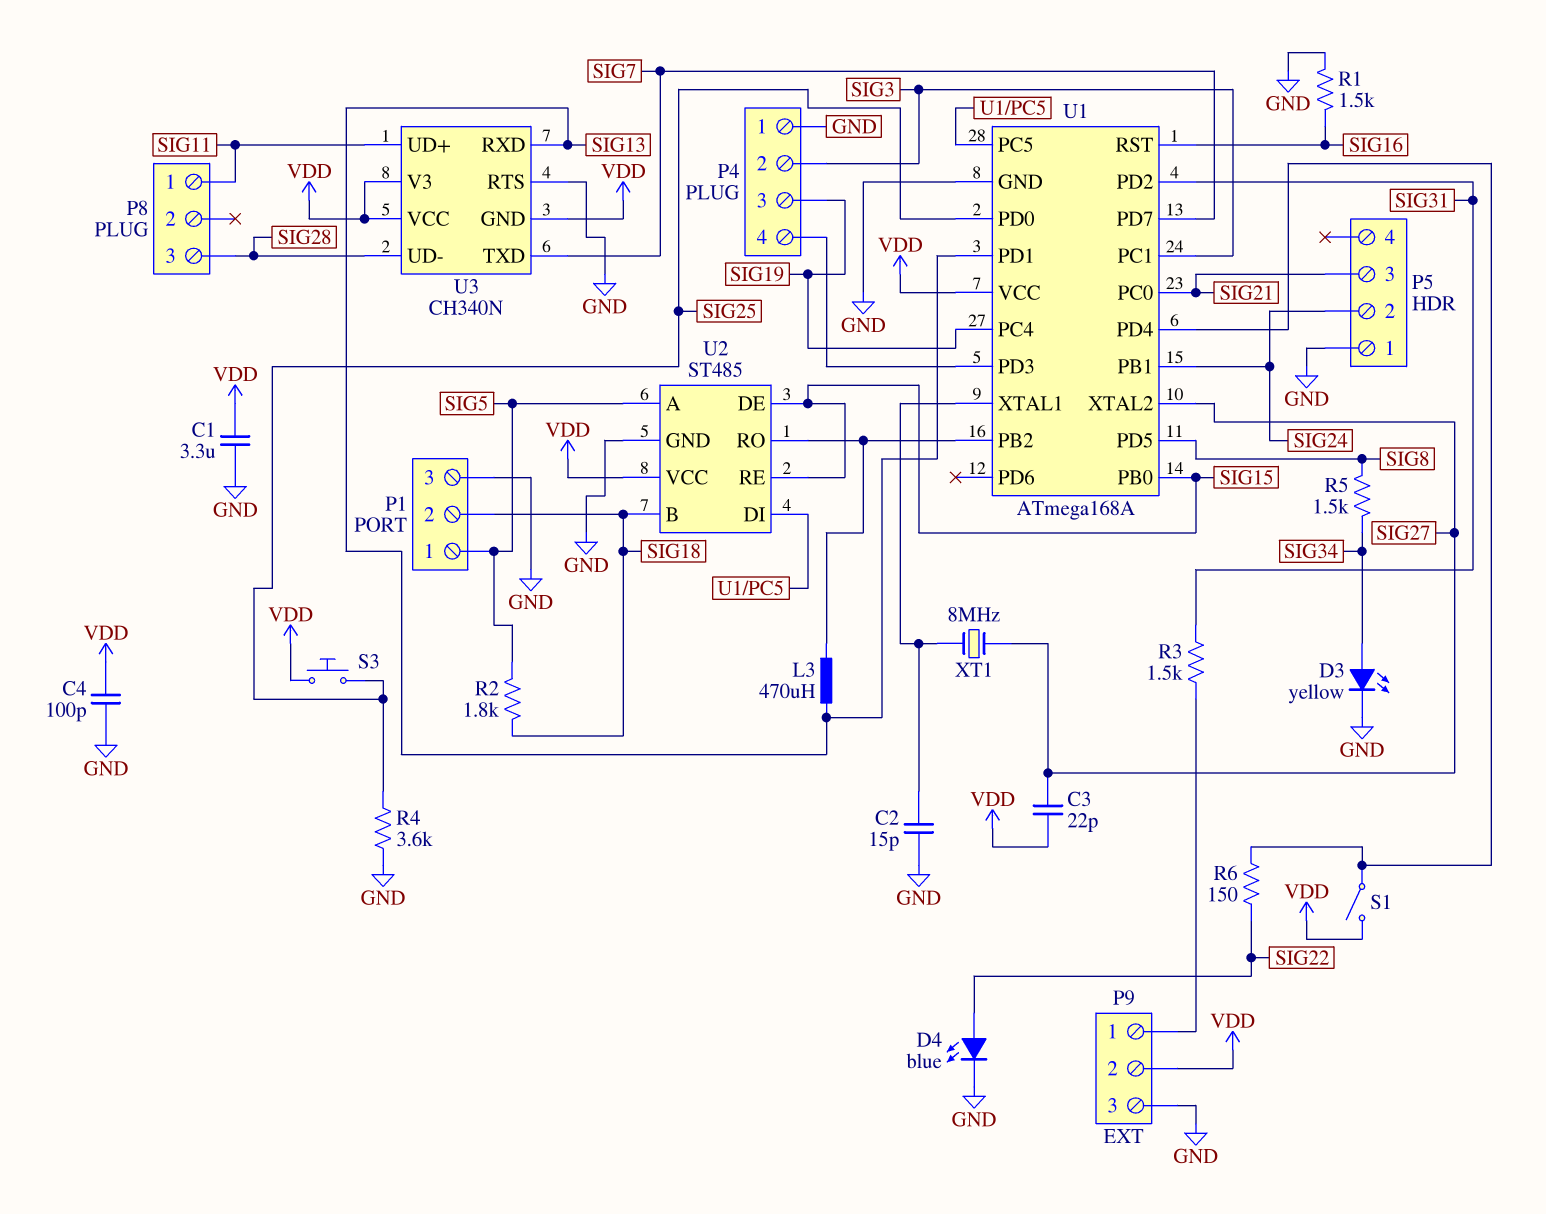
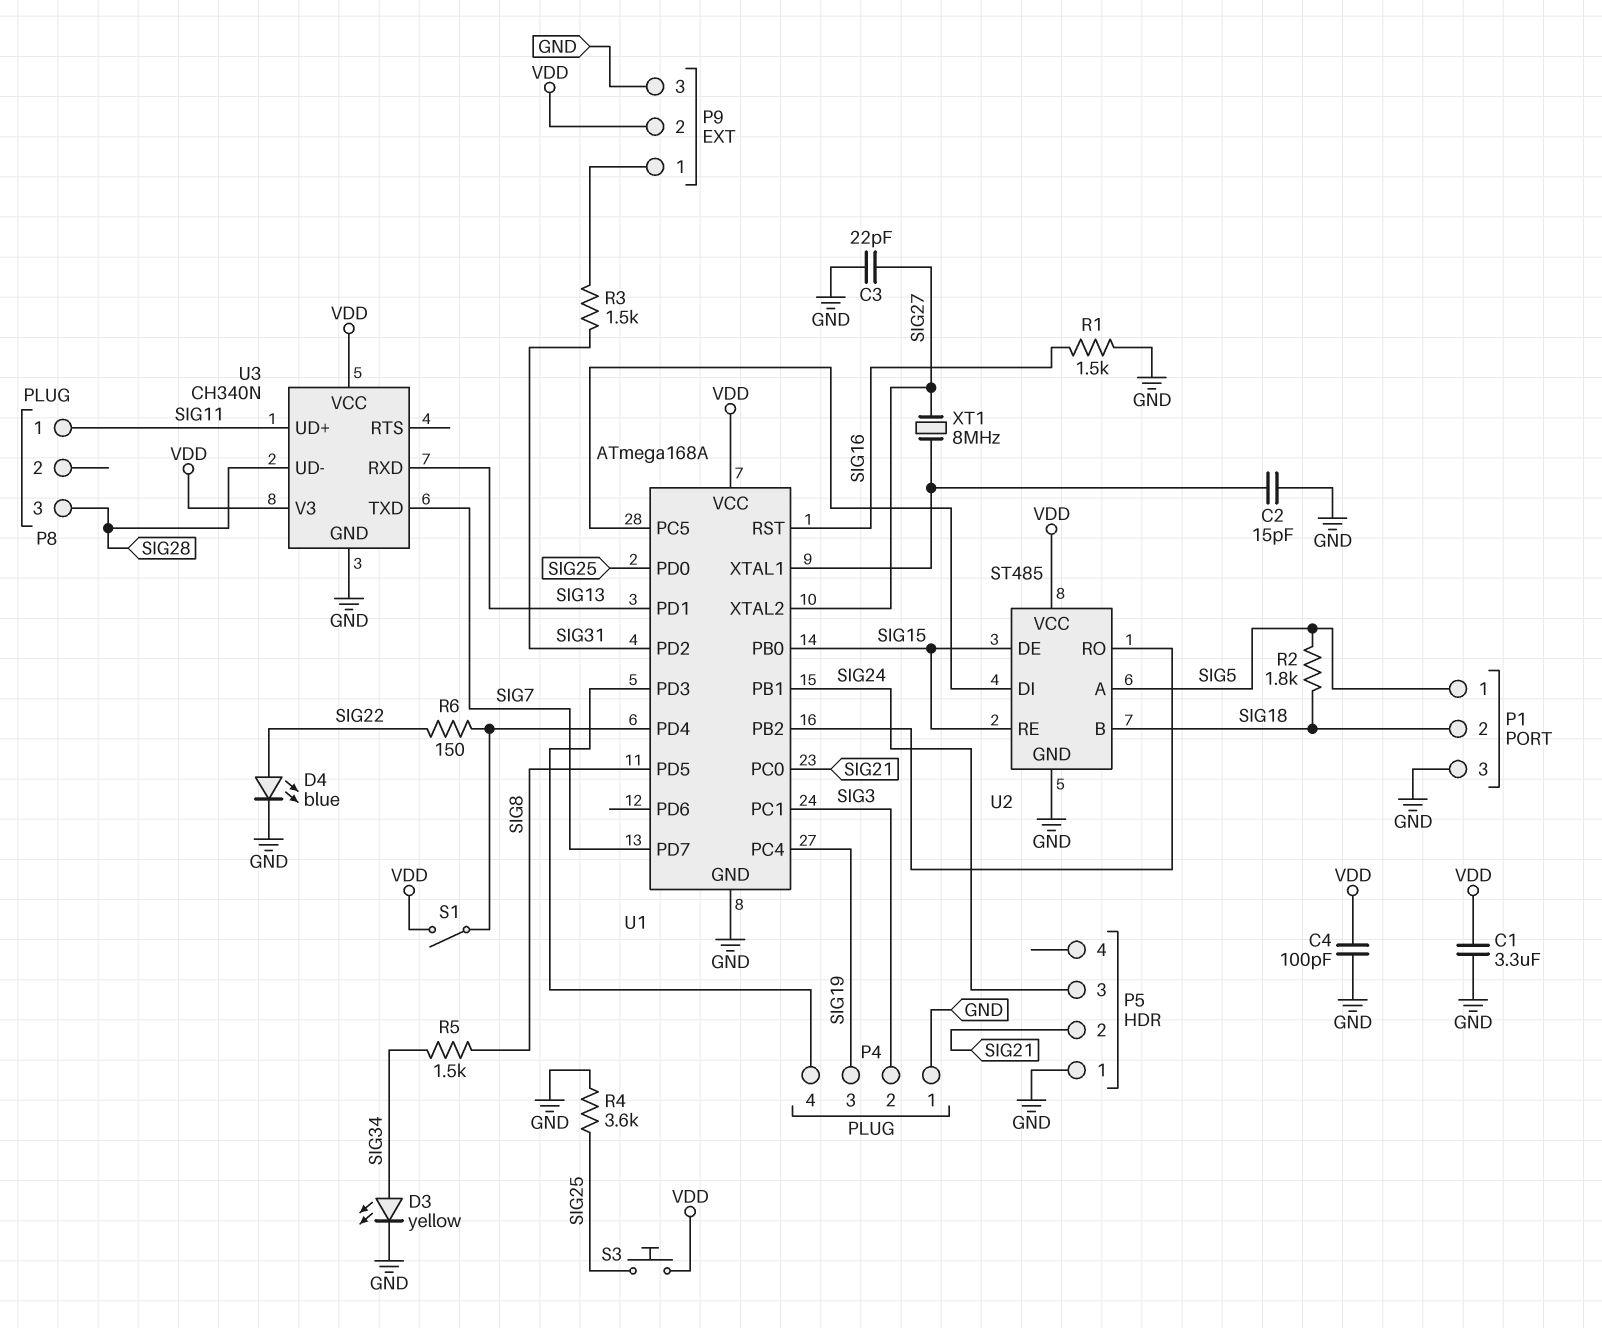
C3: 22pF (SIG27, VDD) -> 22pF (GND, SIG27)
L3: 470uH (SIG13, U1/PB2) -> none
P5 pin 2: SIG24 -> SIG21
P5 pin 3: SIG21 -> SIG24
U3 pin GND: VDD -> GND
U3 pin RTS: GND -> none

